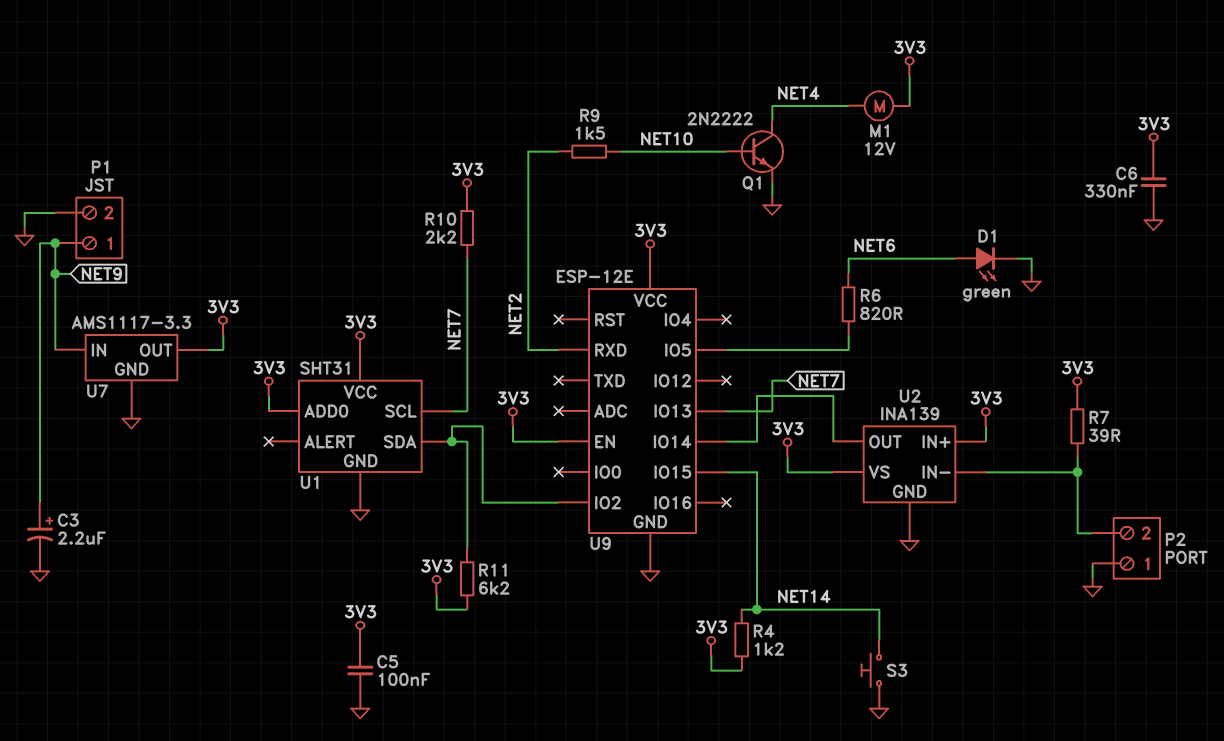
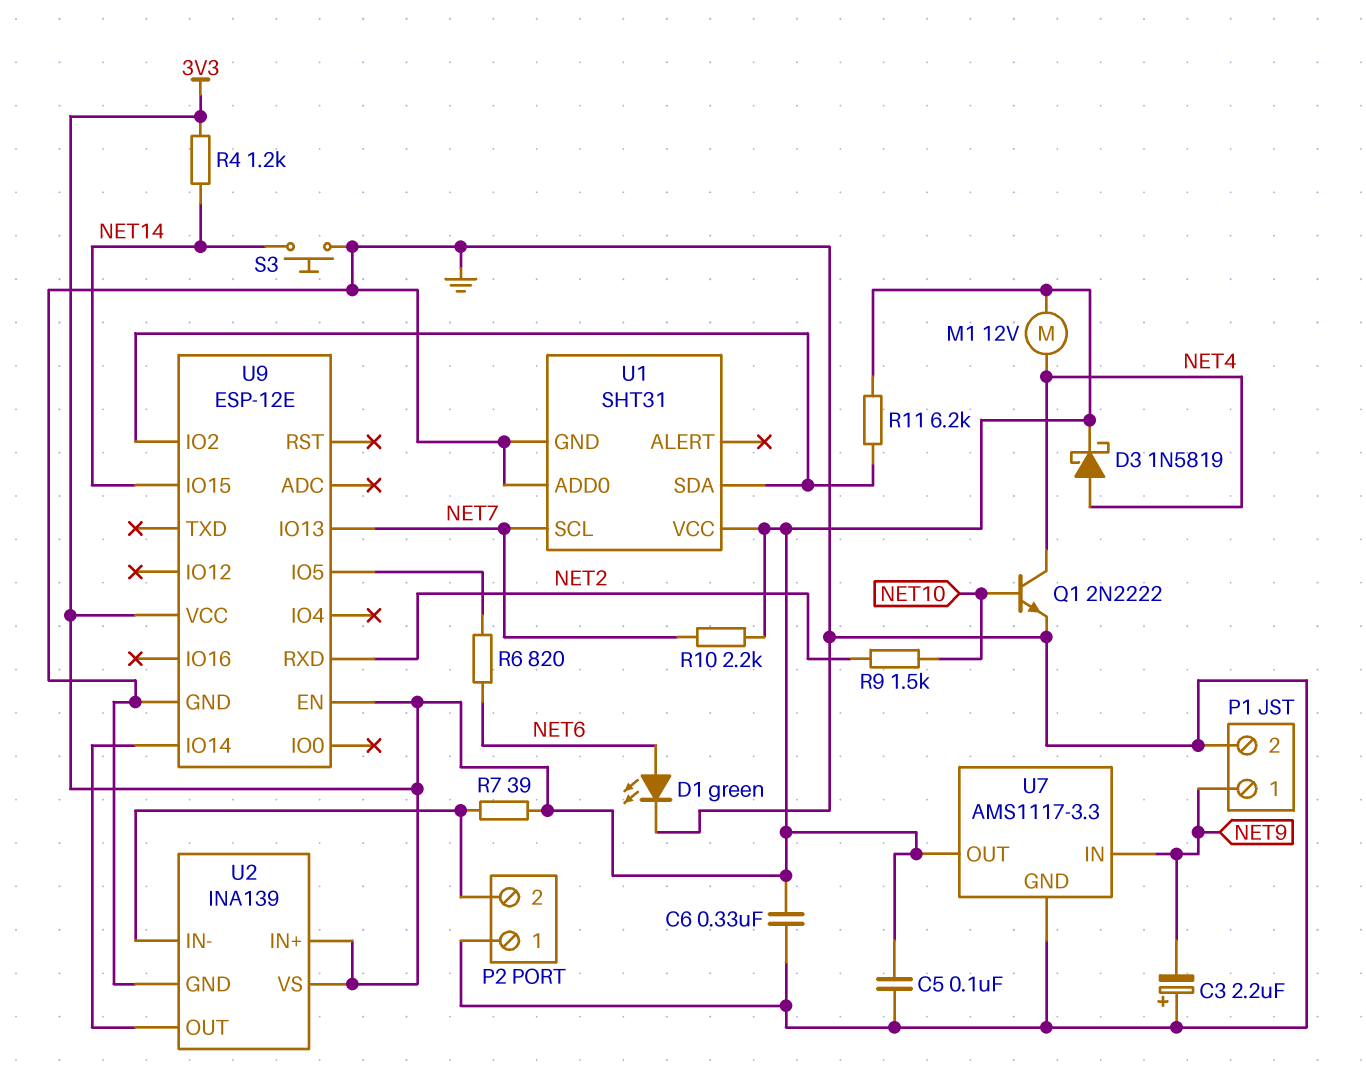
C3: 2.2uF (plus NET9, minus GND) -> 2.2uF (plus GND, minus NET9)
D3: none -> schottky 1N5819 (A NET4, K 3V3)
U1 pin ADD0: 3V3 -> GND

